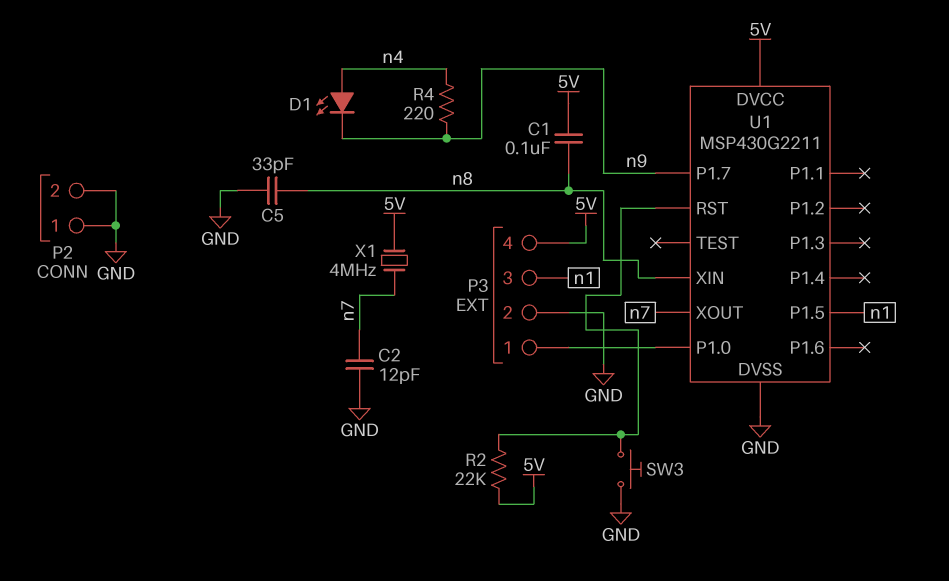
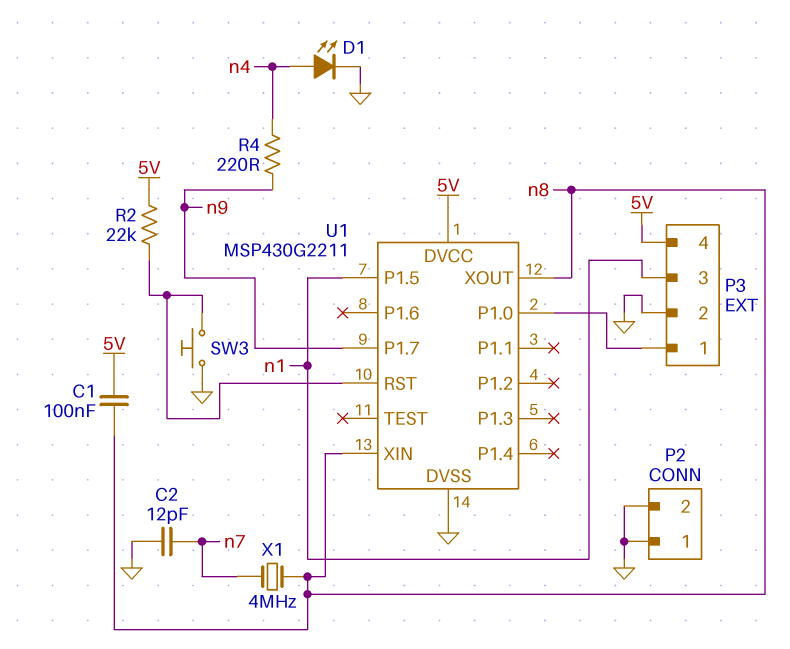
C5: 33pF (GND, n8) -> none
D1: LED (A n4, K n9) -> LED (A n4, K GND)
U1 pin XOUT: n7 -> n8
X1: 4MHz (5V, n7) -> 4MHz (n7, n8)

